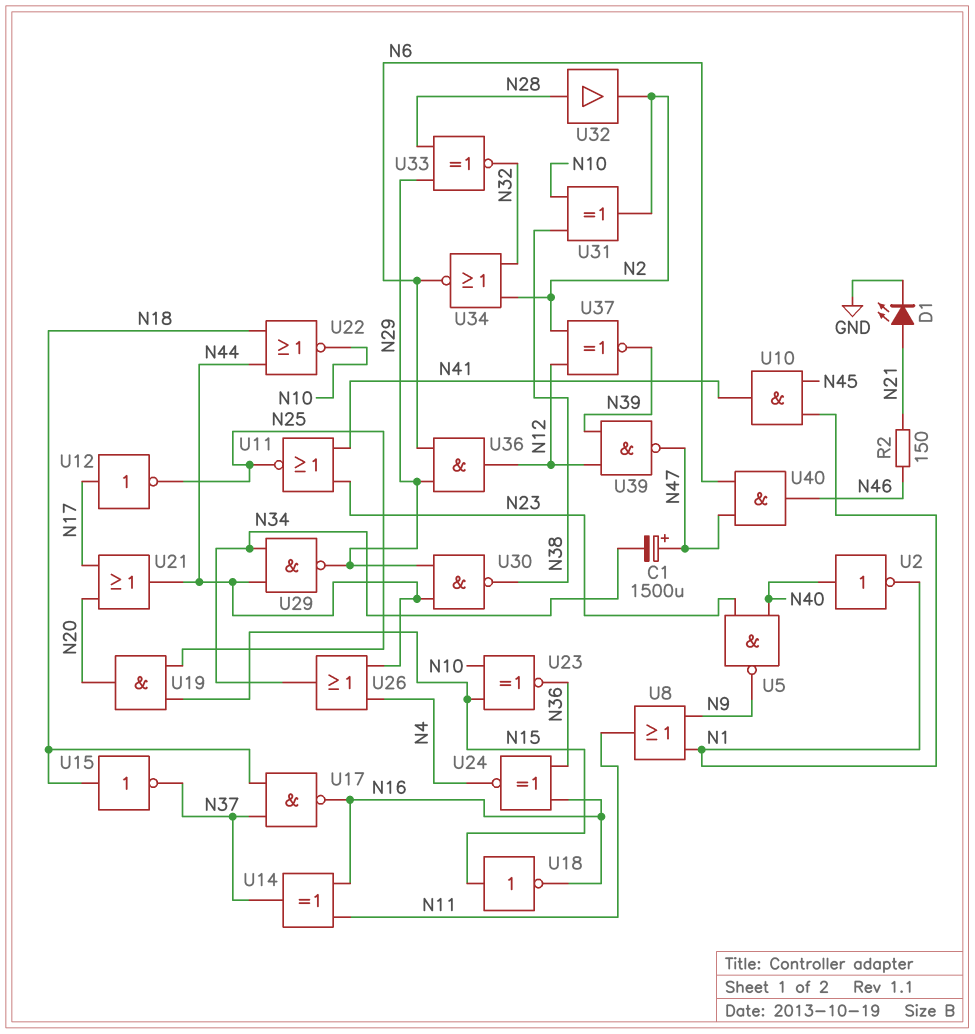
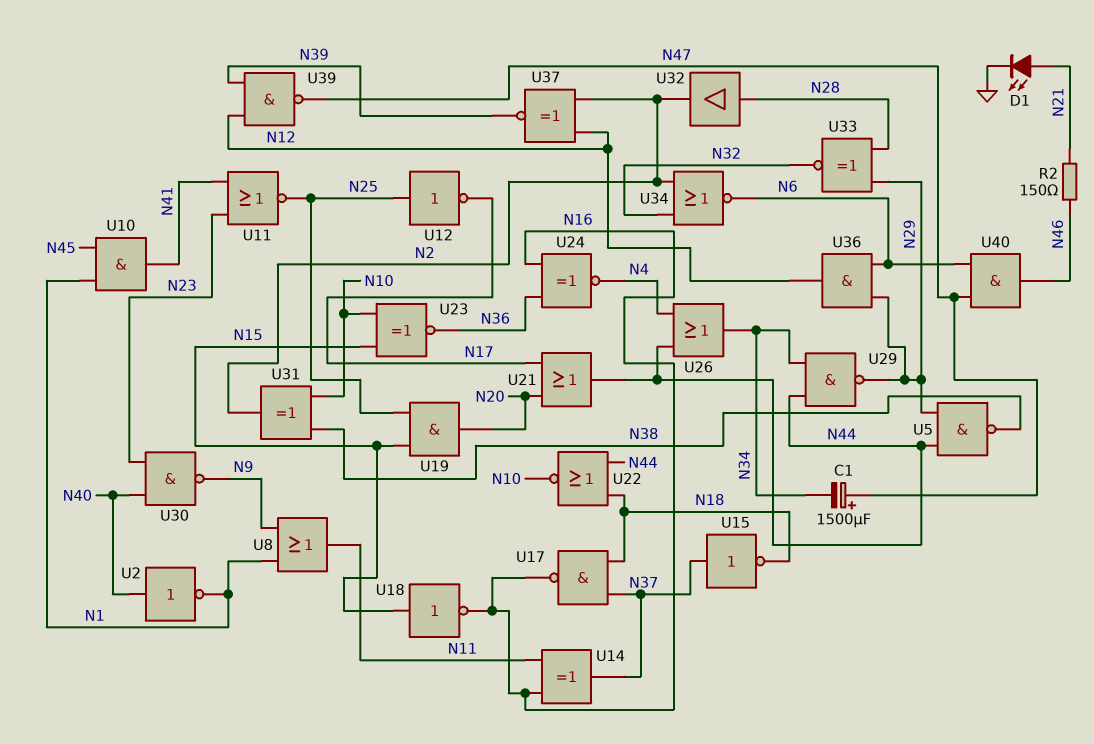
U5: NAND (in N23, in N40, out N9) -> NAND (in N29, in N44, out N38)
U12: NOT (in N17, out N25) -> NOT (in N25, out N17)
U15: NOT (in N18, out N37) -> NOT (in N37, out N18)
U30: NAND (in N29, in N44, out N38) -> NAND (in N23, in N40, out N9)

